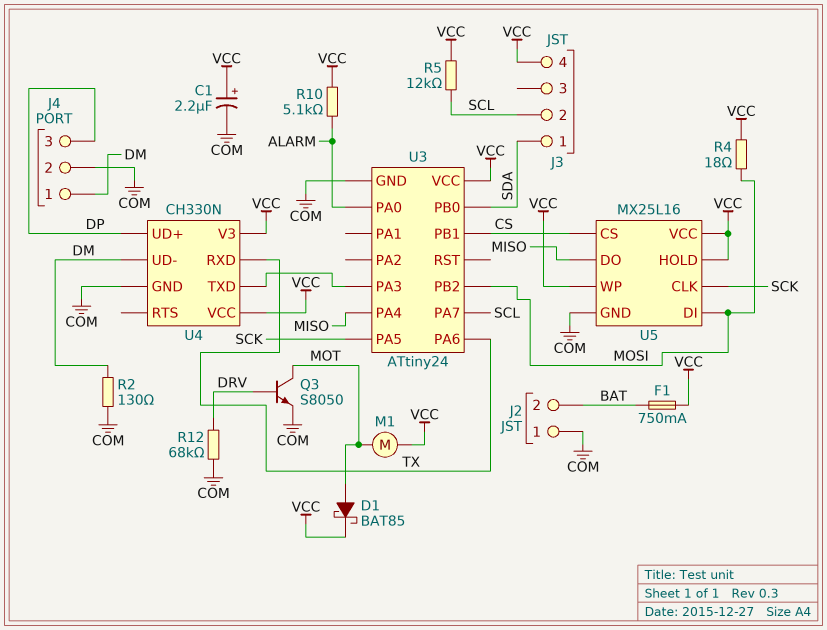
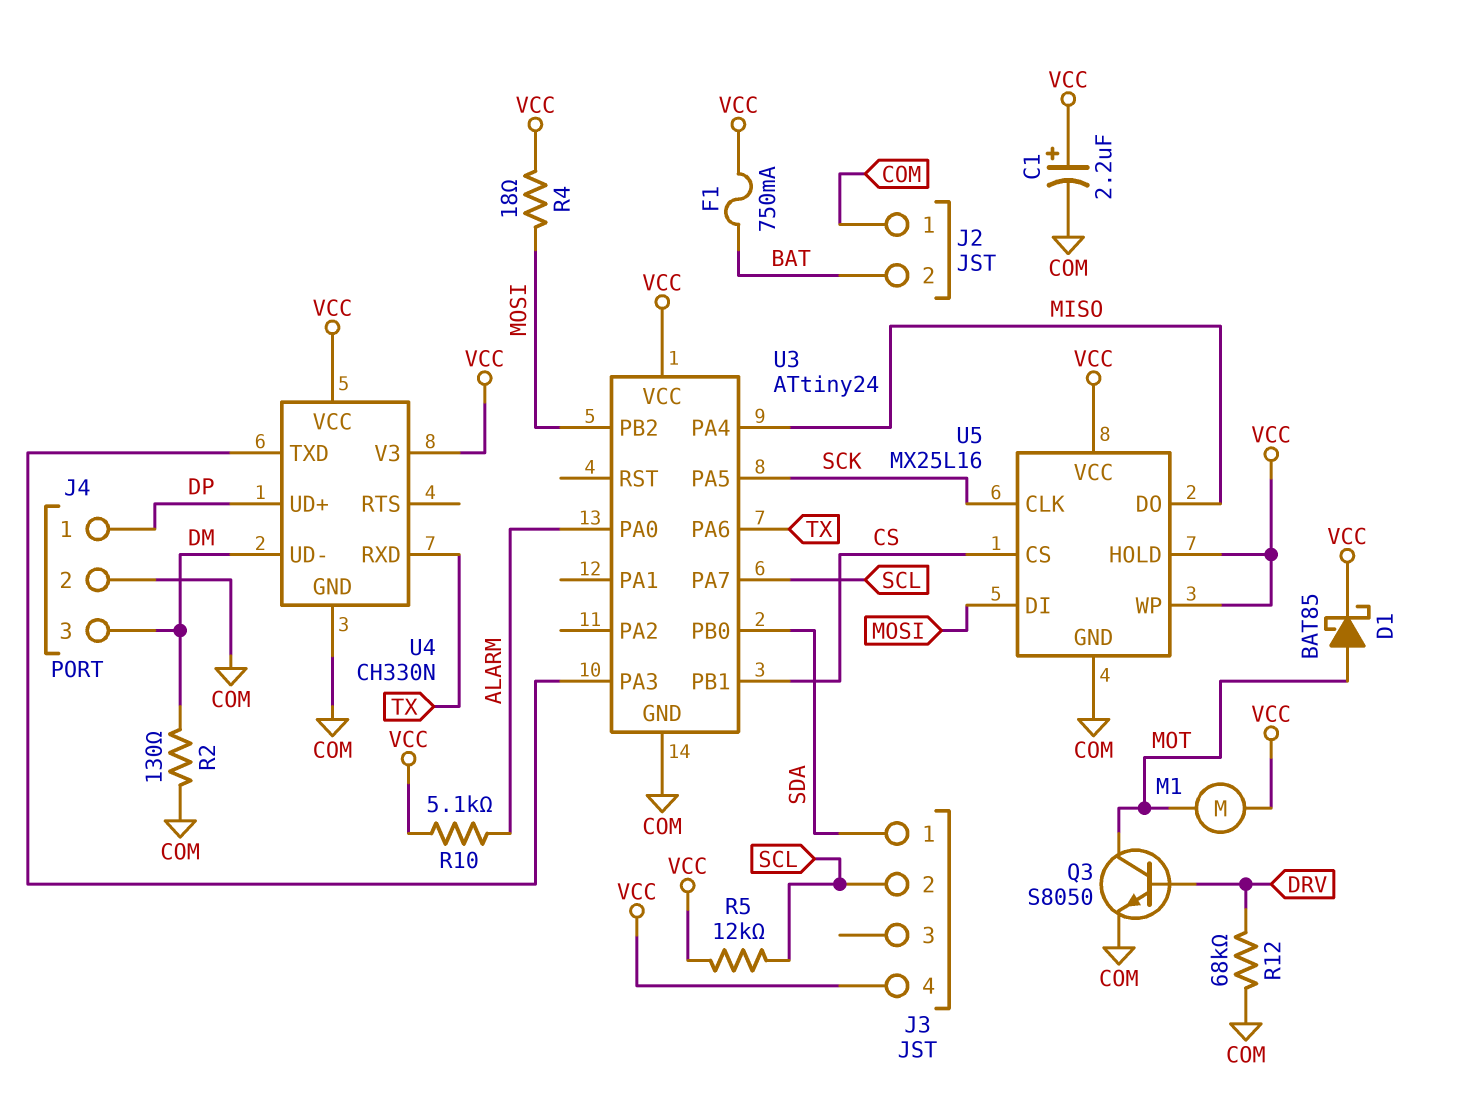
J4 pin 1: DM -> DP
J4 pin 3: DP -> DM

